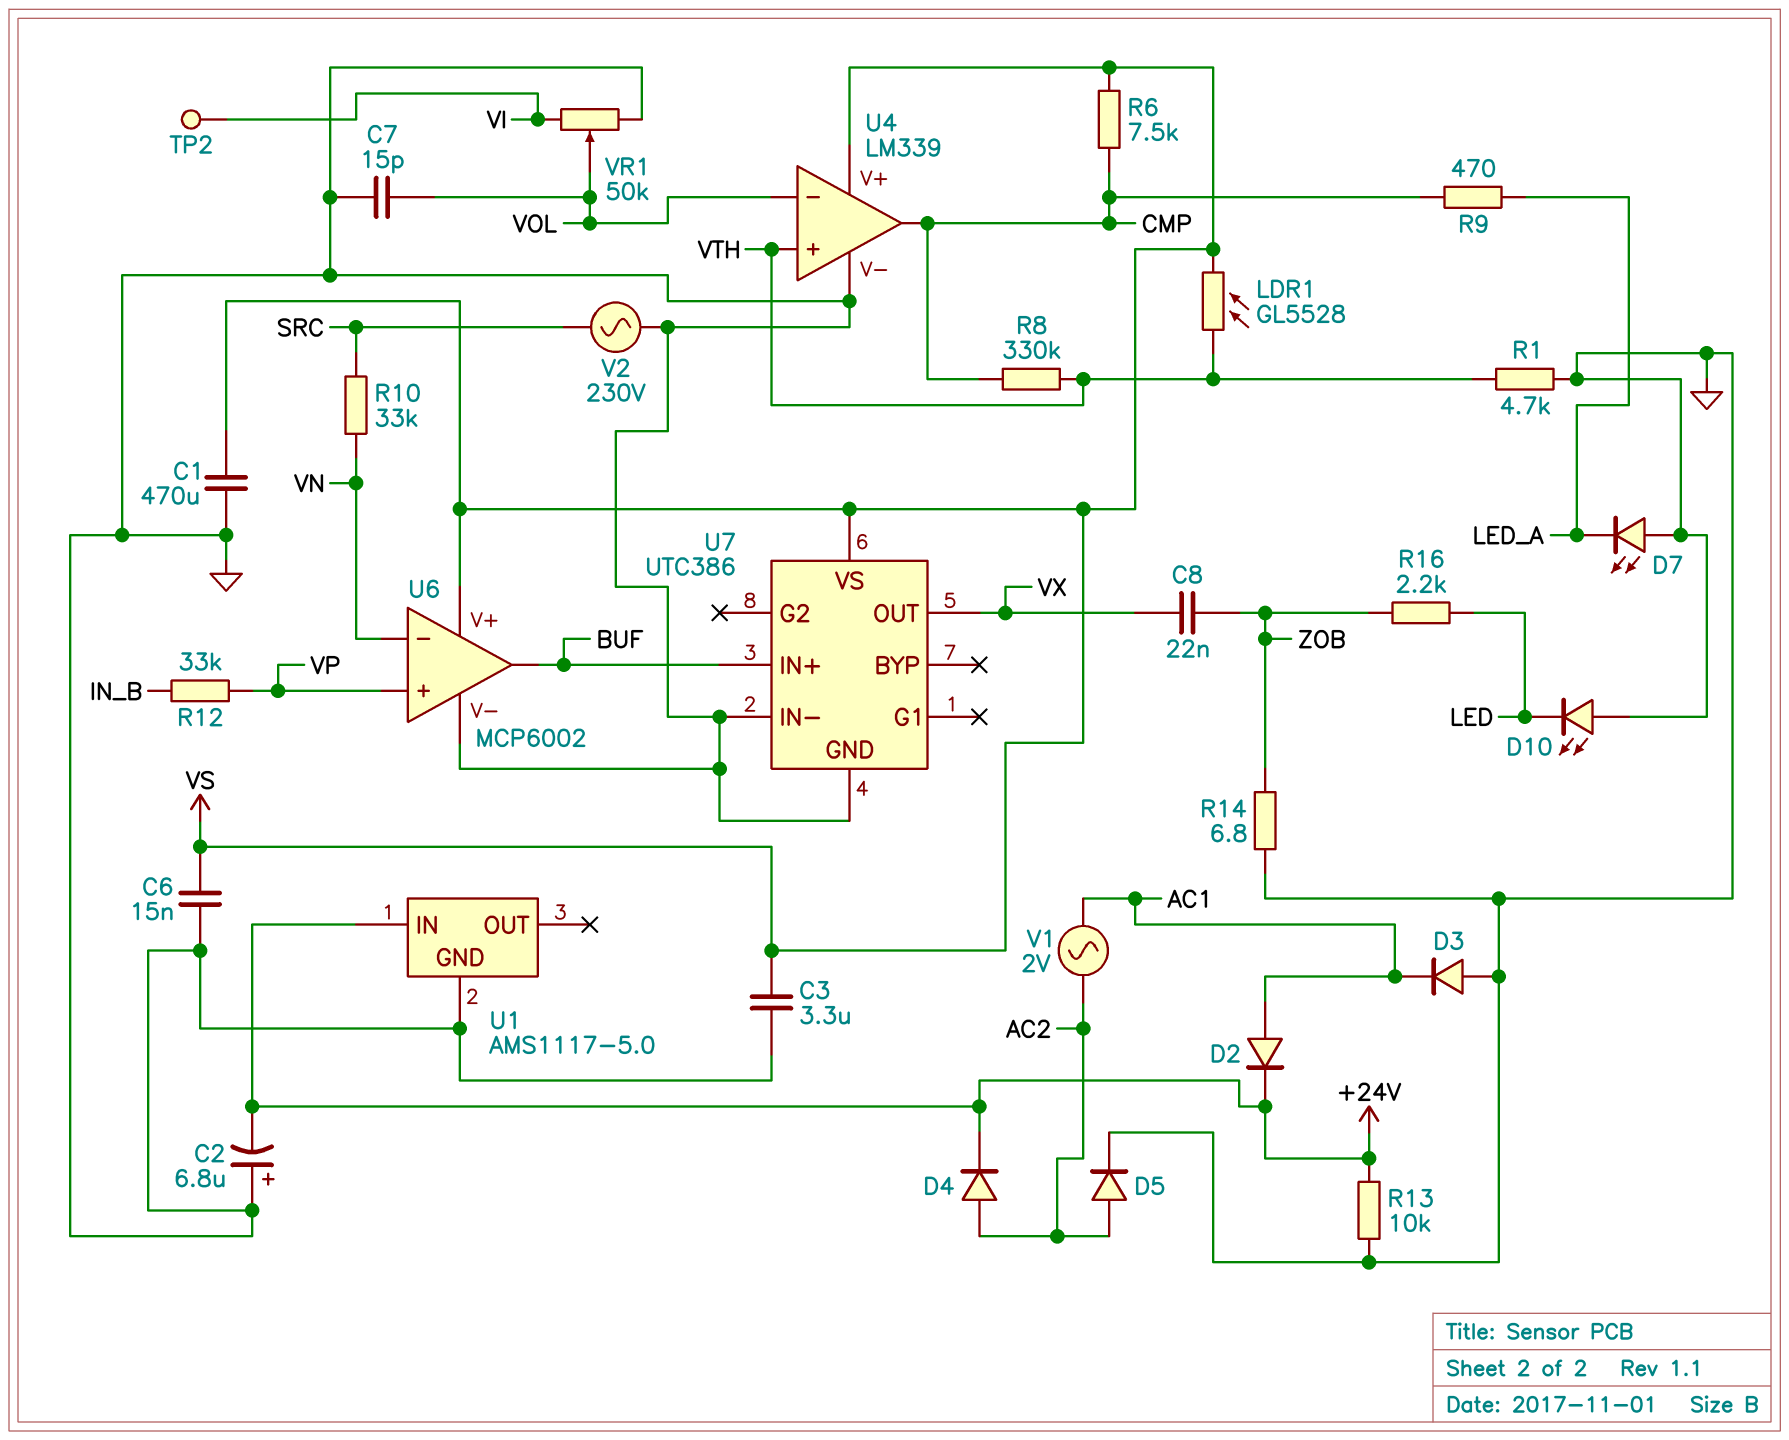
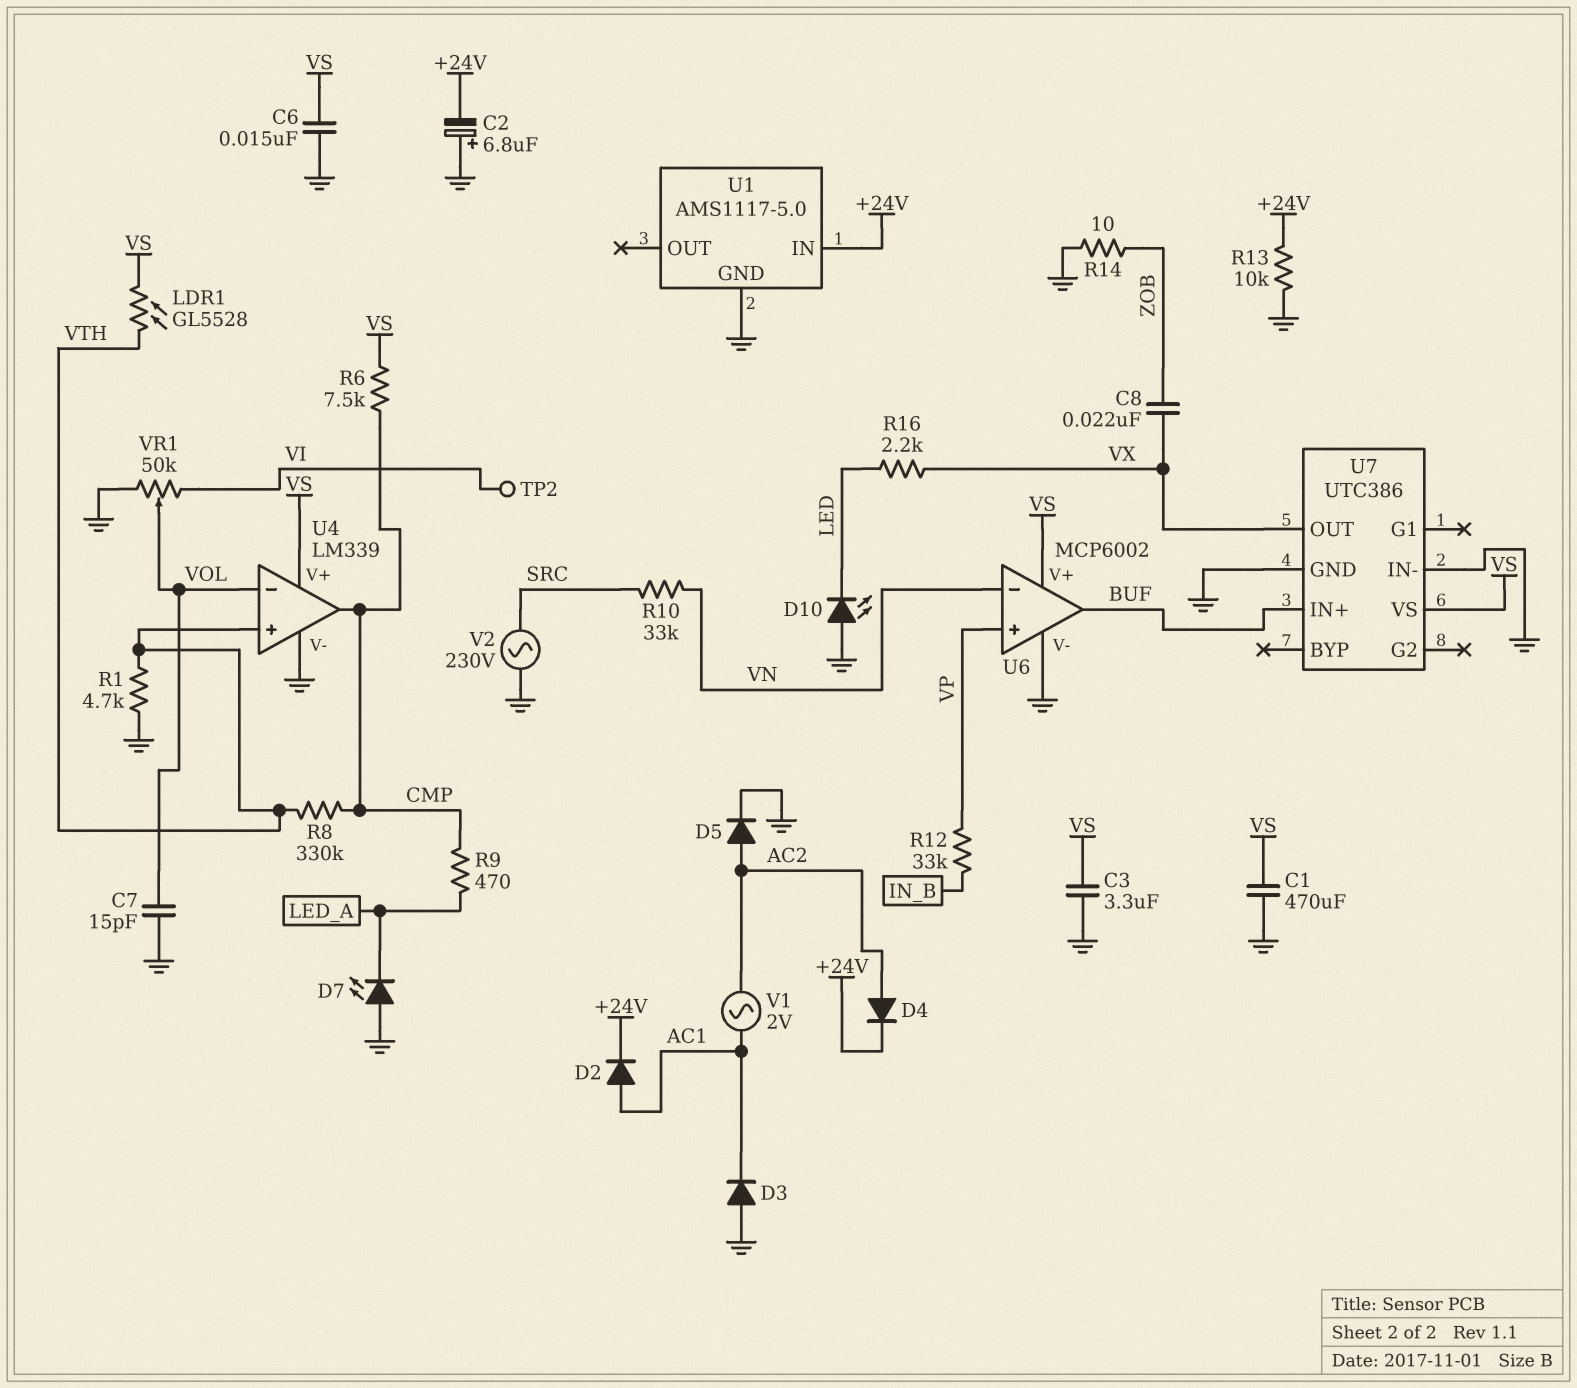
R14: 6.8 (GND, ZOB) -> 10 (GND, ZOB)
R16: 2.2k (LED, ZOB) -> 2.2k (LED, VX)

